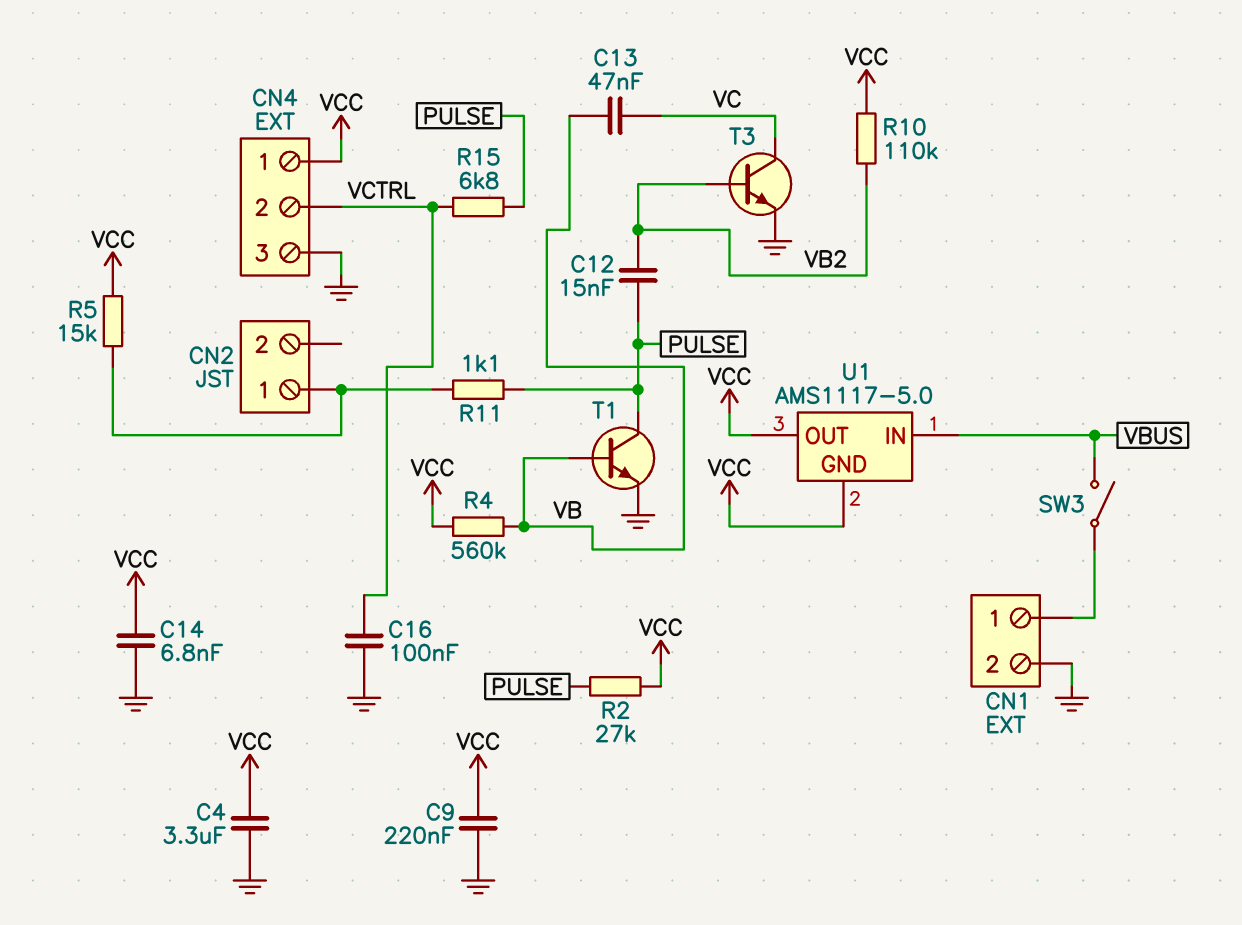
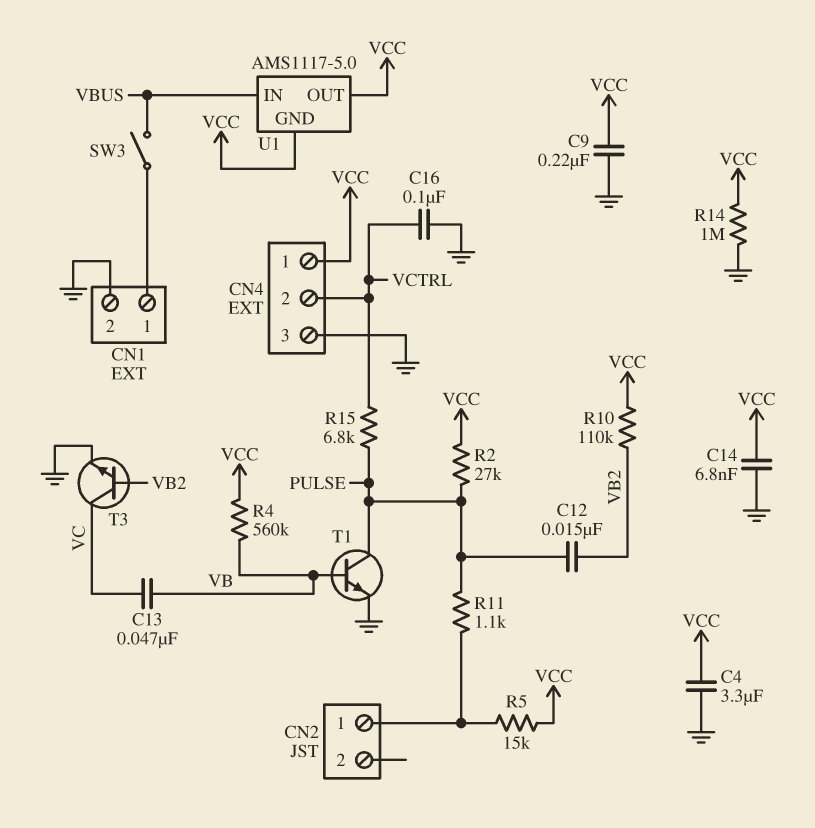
R14: none -> 1M (GND, VCC)

